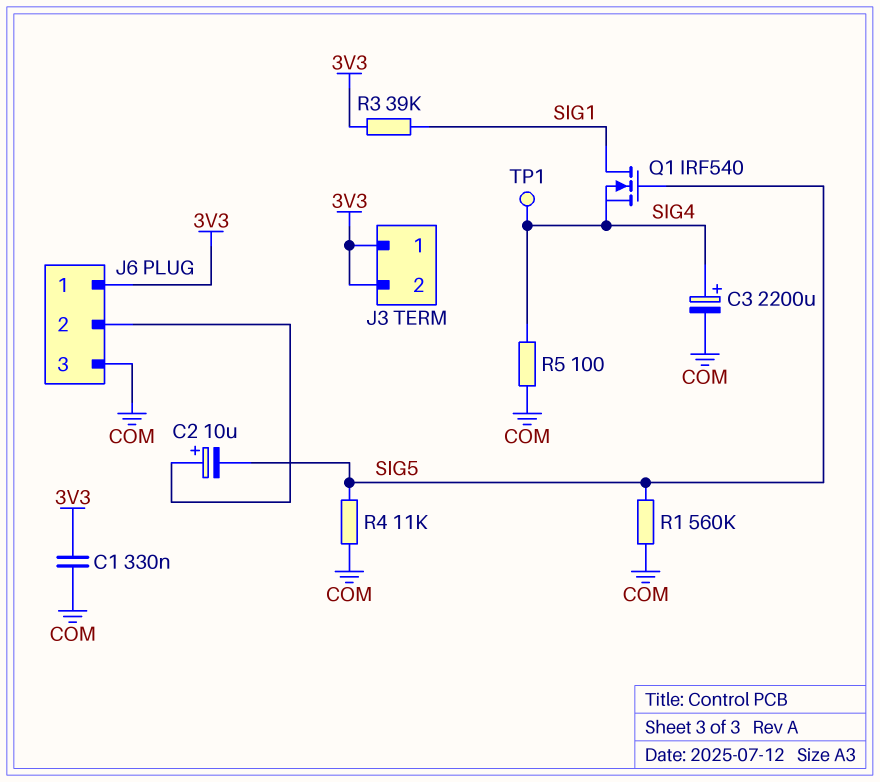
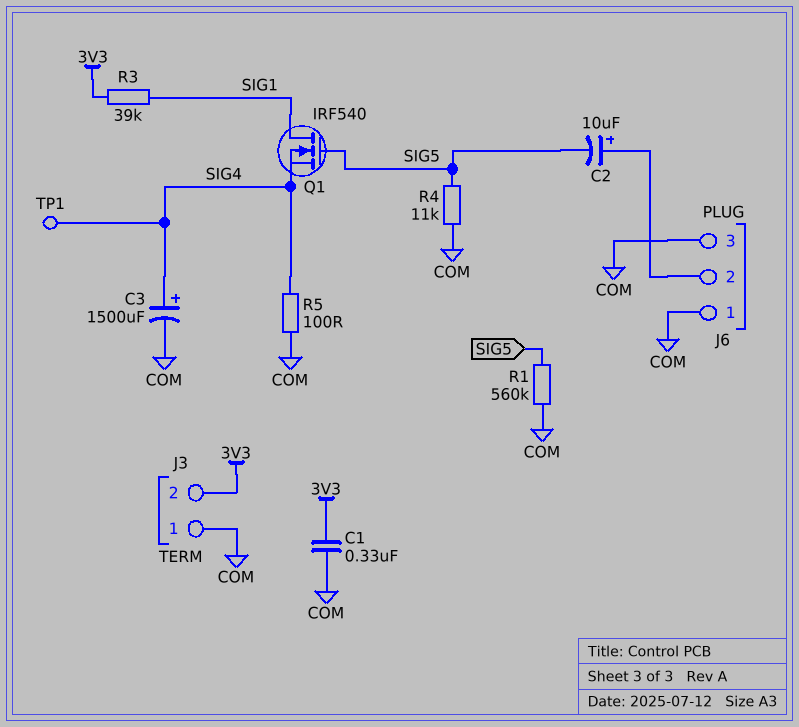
C3: 2200uF (plus SIG4, minus COM) -> 1500uF (plus SIG4, minus COM)
J3 pin 1: 3V3 -> COM
J6 pin 1: 3V3 -> COM

